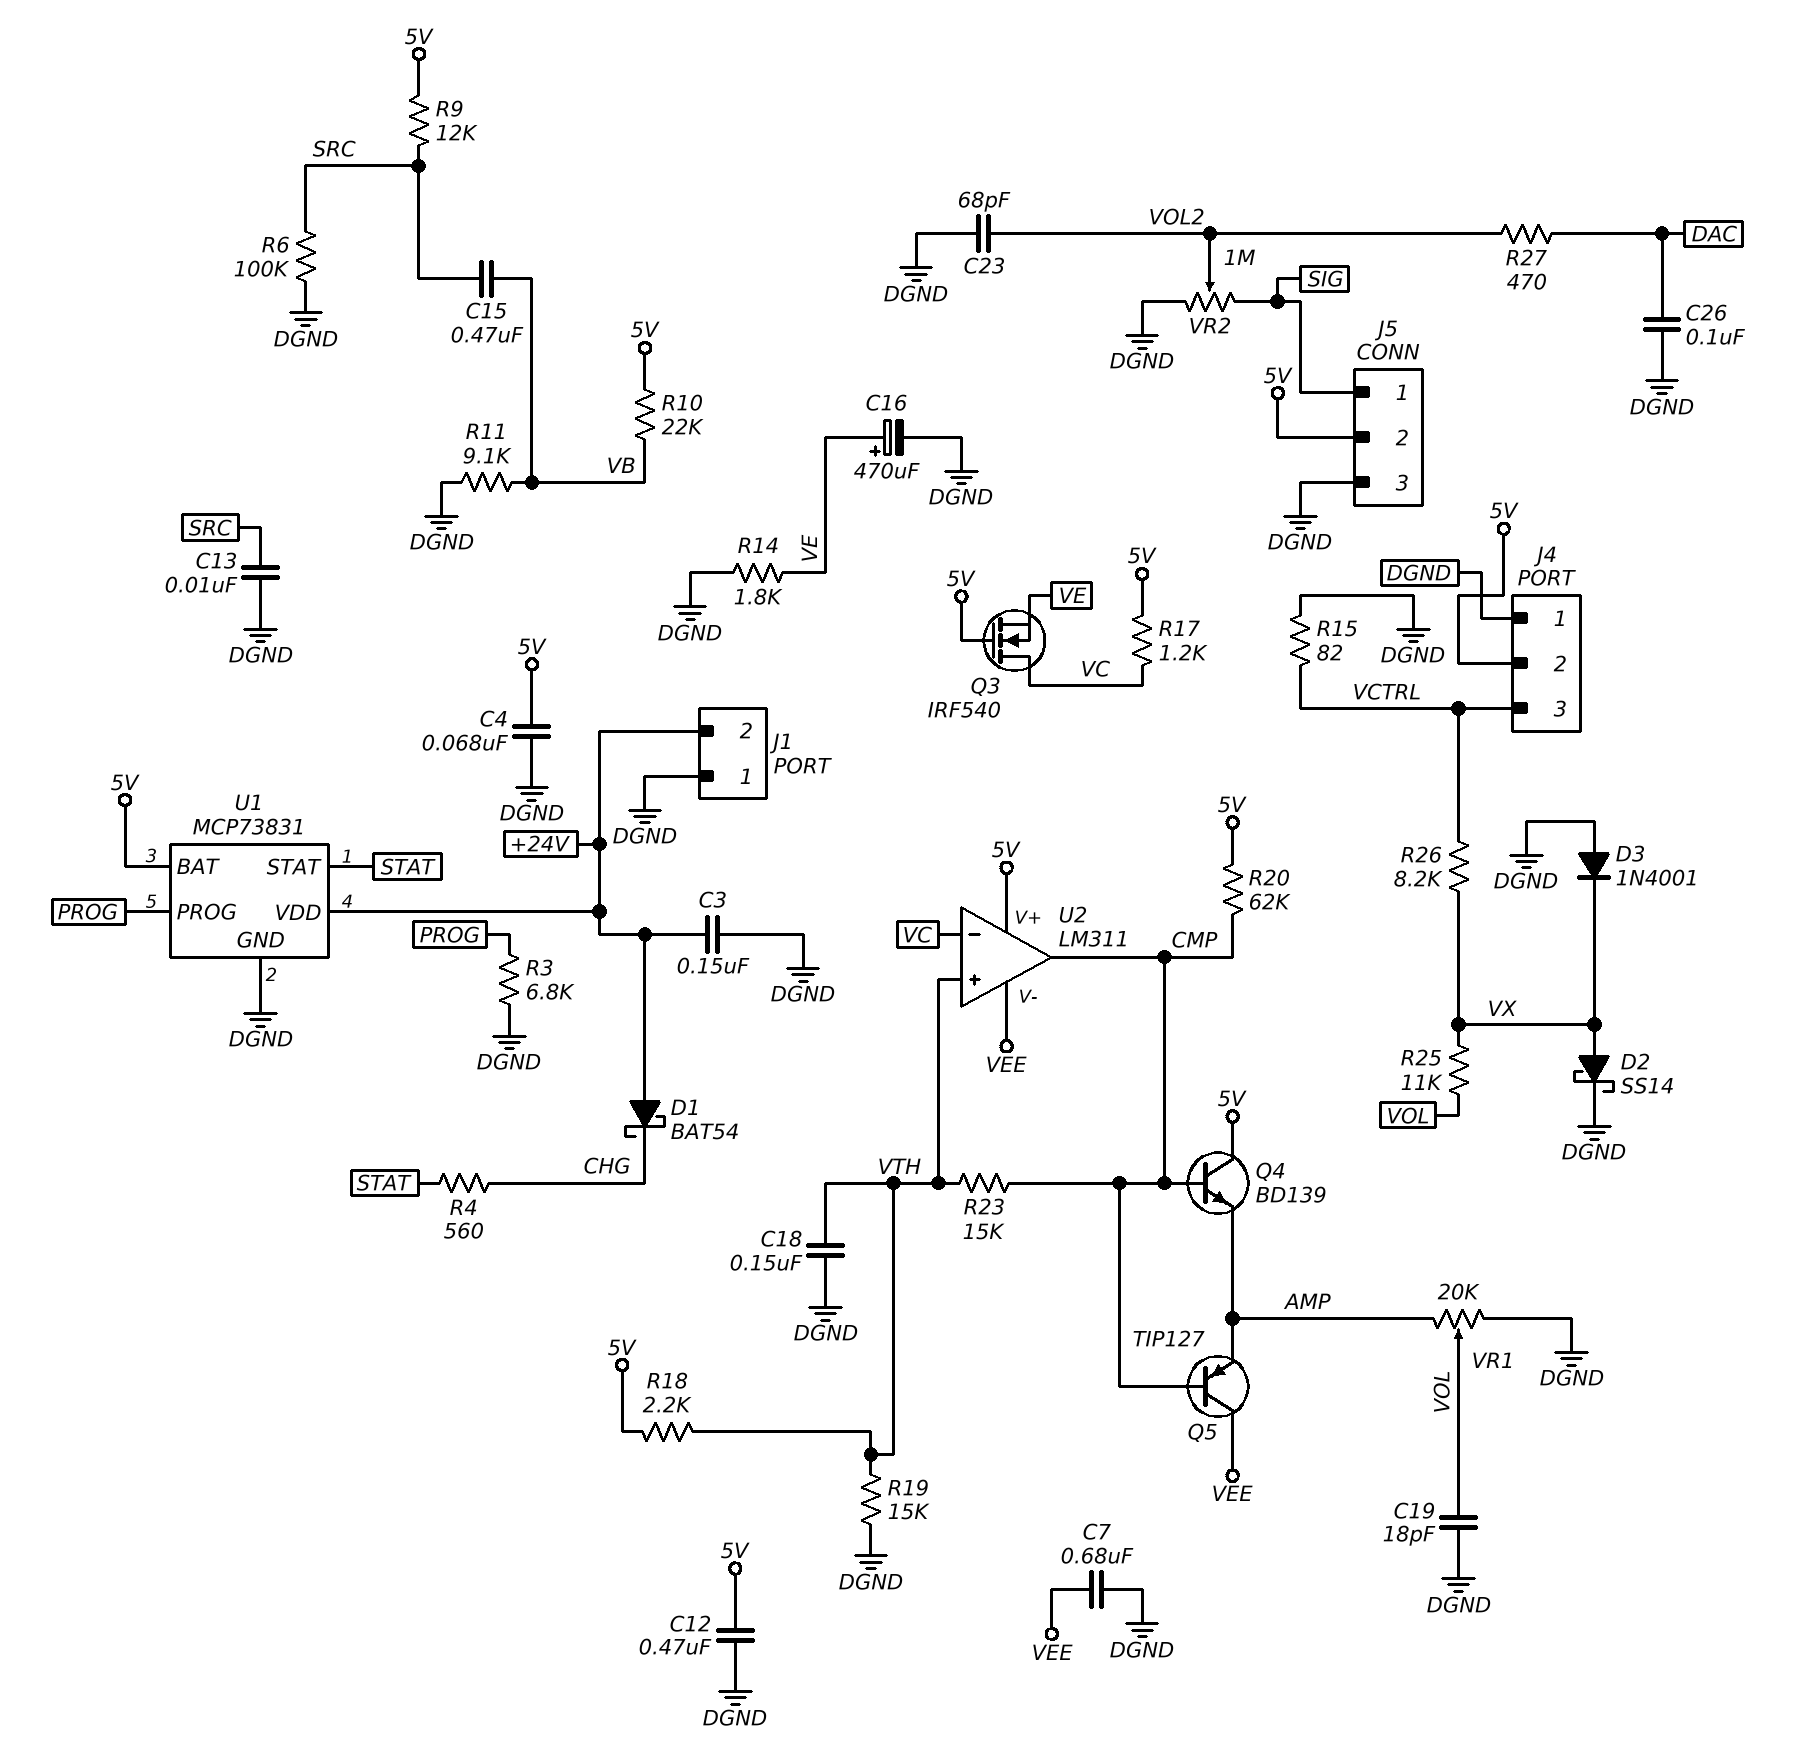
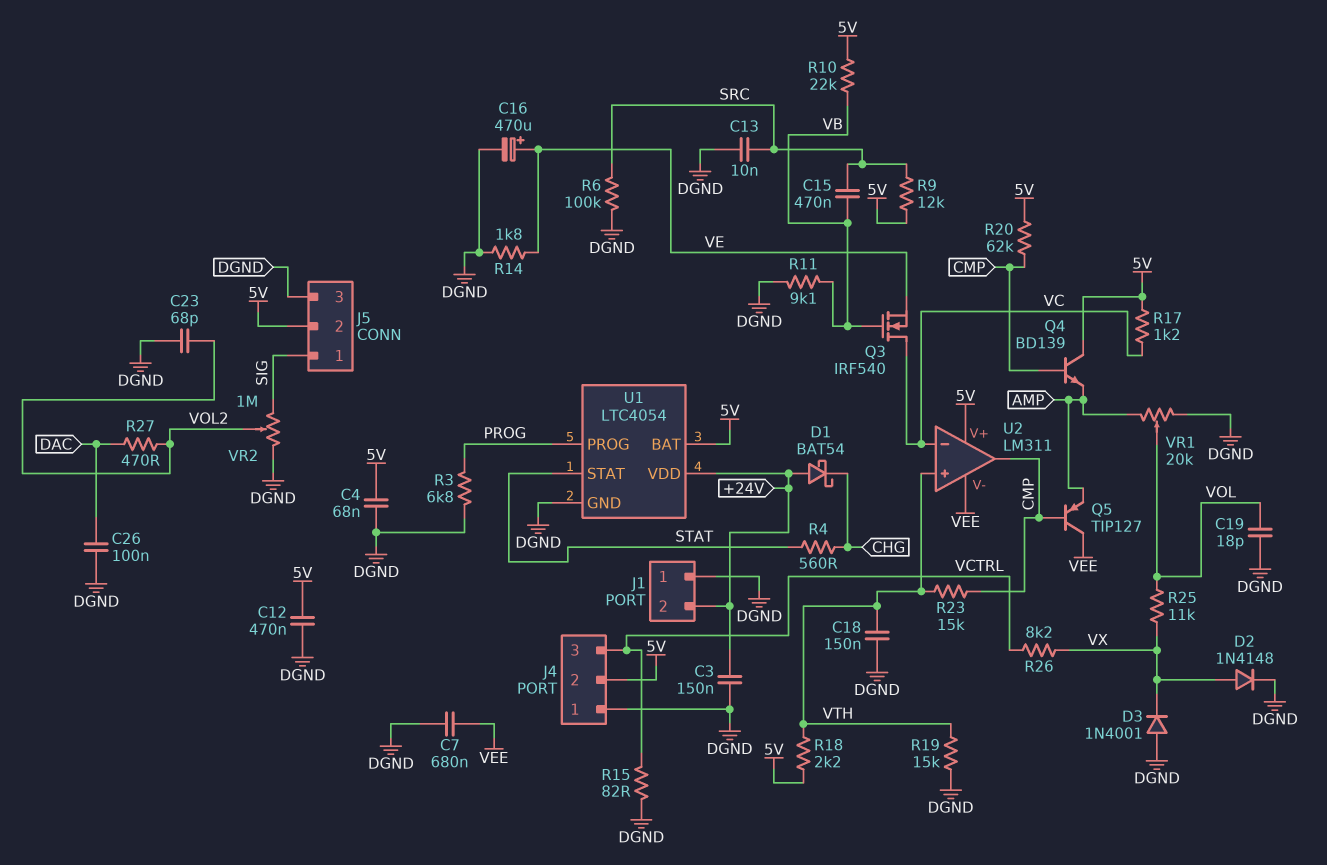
D2: schottky SS14 (A VX, K DGND) -> diode 1N4148 (A VX, K DGND)
Q3: NMOS IRF540 (G 5V, D VC, S VE) -> NMOS IRF540 (G VB, D VC, S VE)
U1: MCP73831 -> LTC4054

